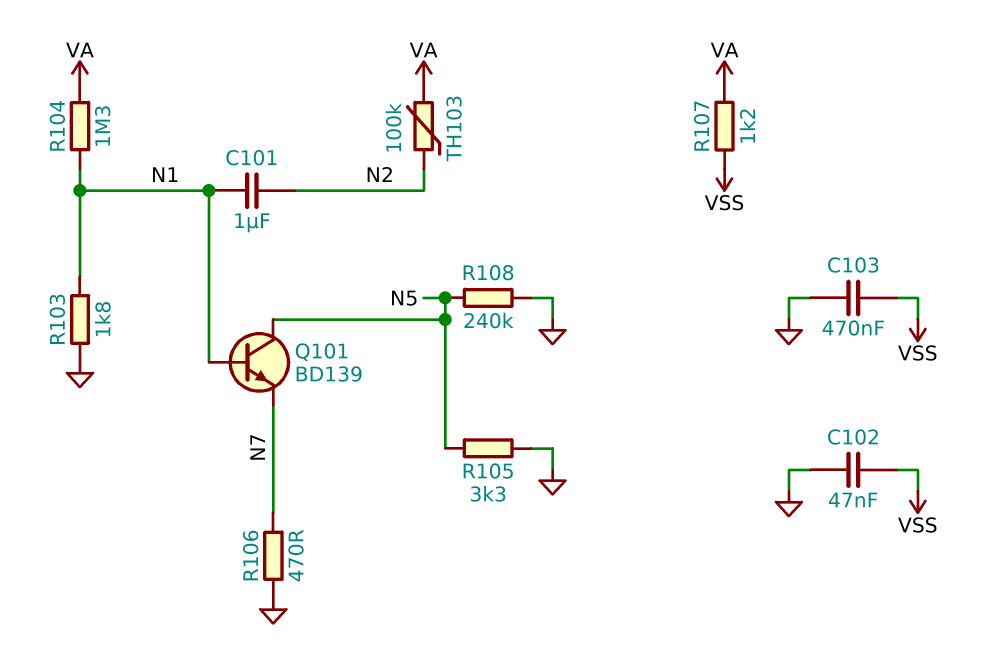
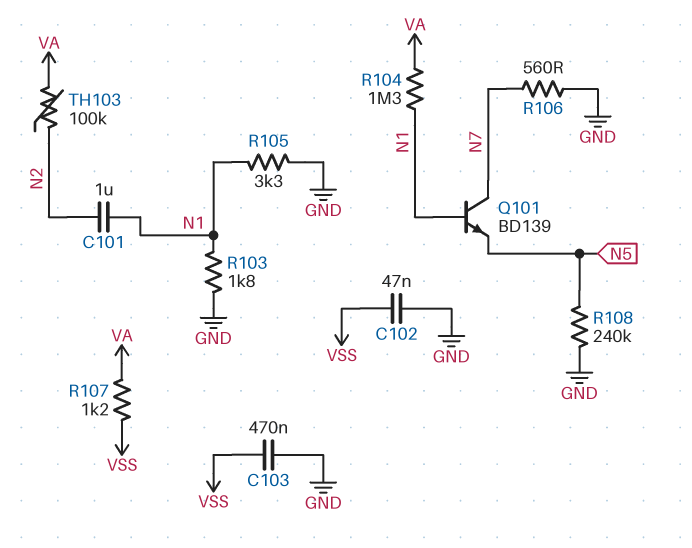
Q101: NPN BD139 (B N1, C N5, E N7) -> NPN BD139 (B N1, C N7, E N5)
R105: 3.3k (GND, N5) -> 3.3k (GND, N1)
R106: 470 (GND, N7) -> 560 (GND, N7)

